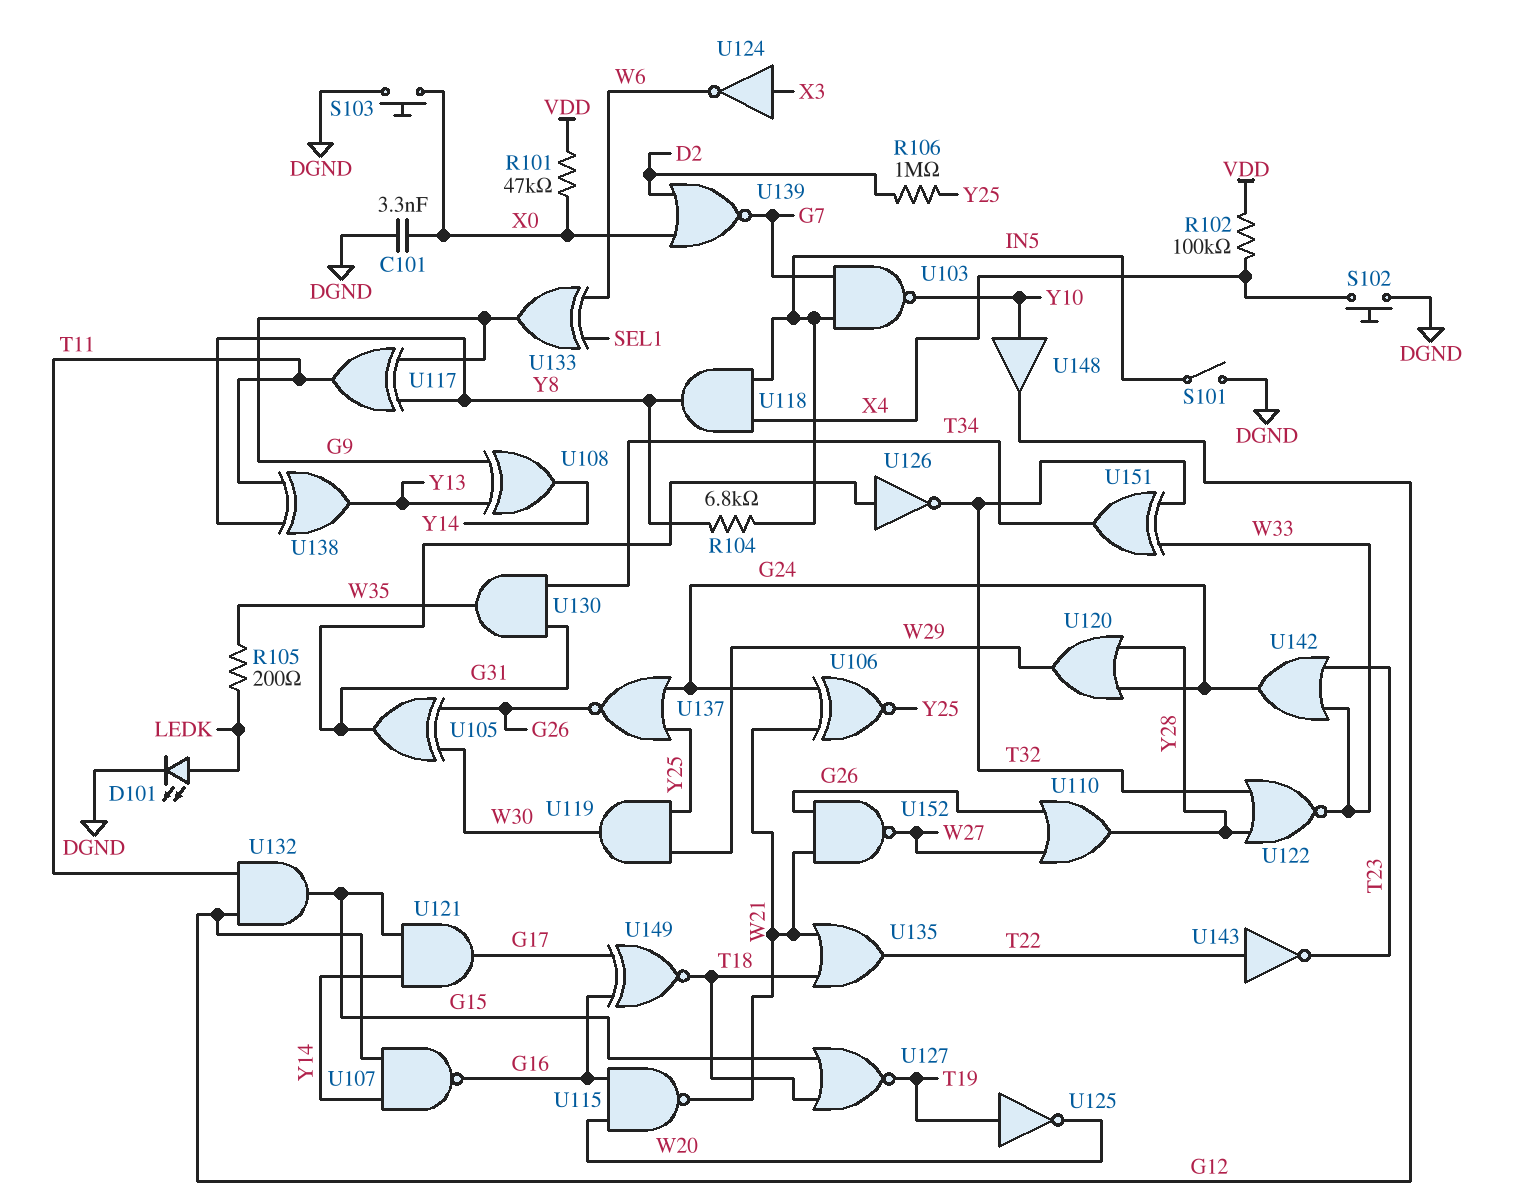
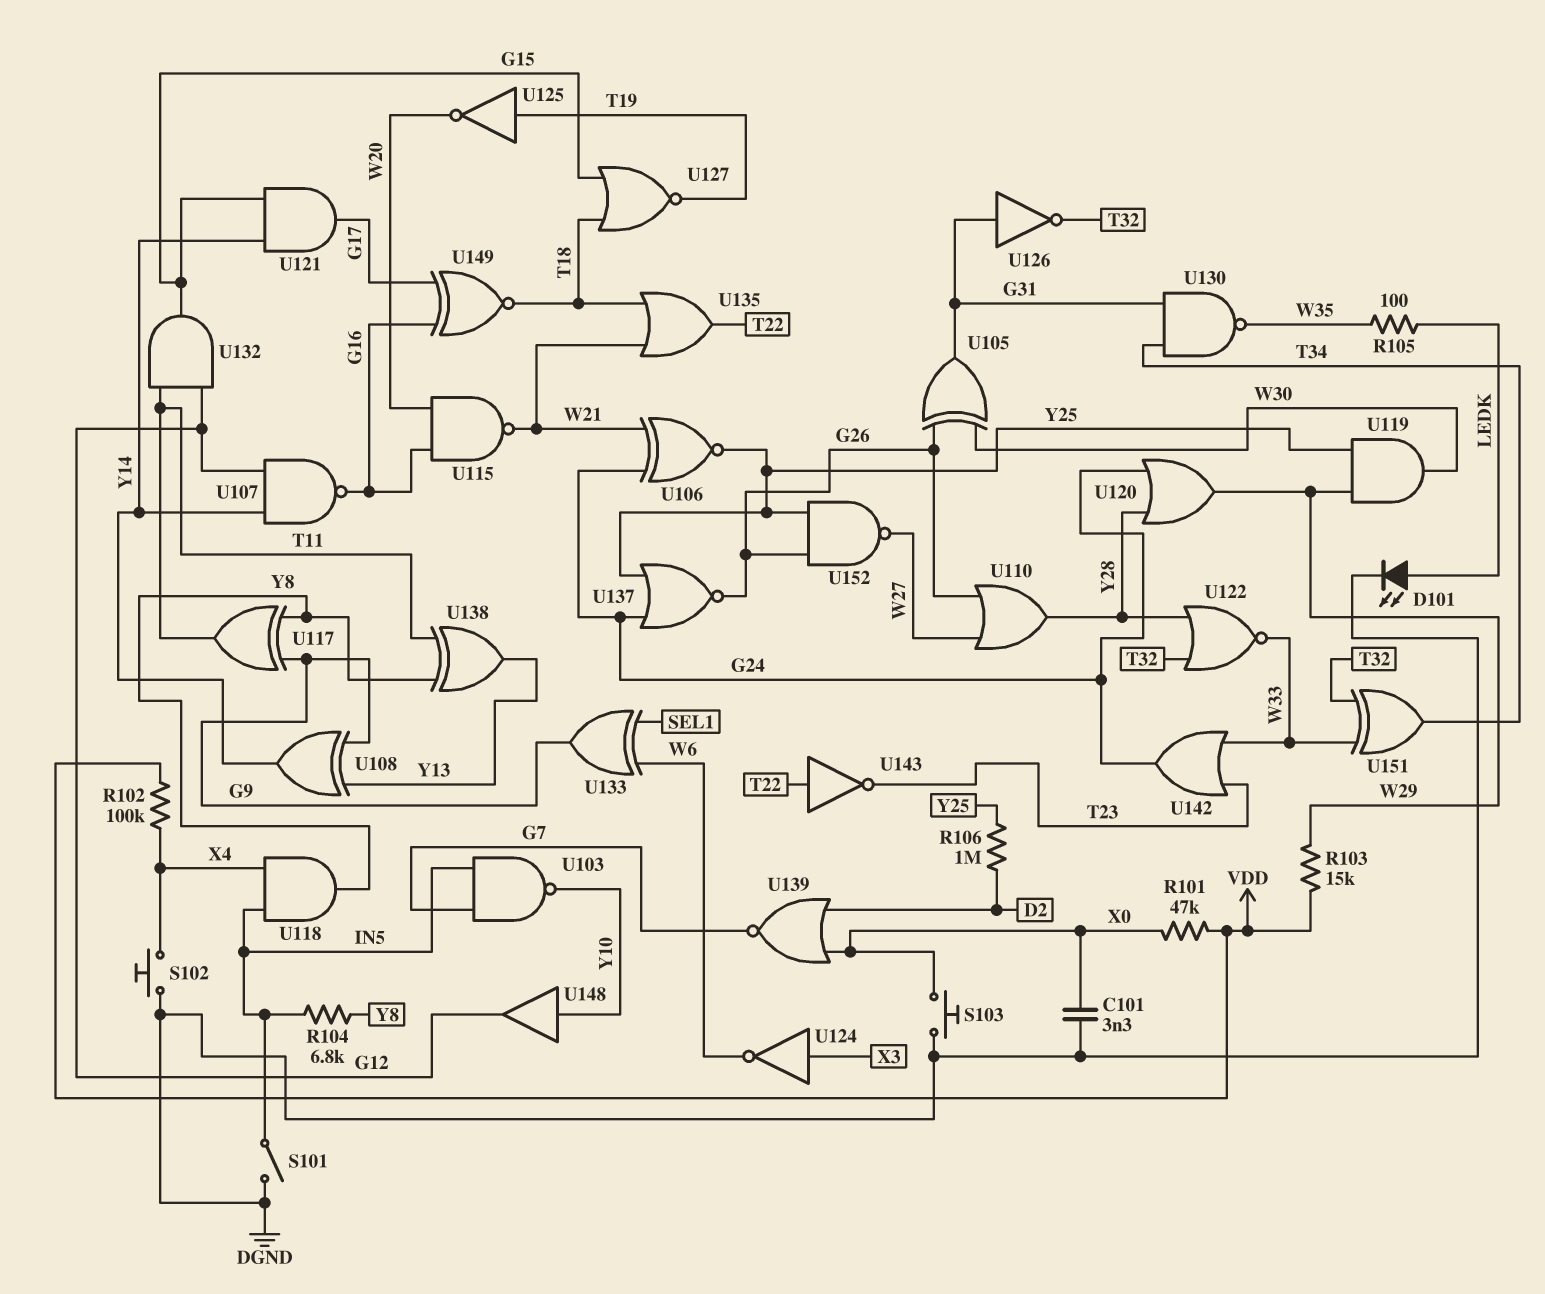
R103: none -> 15k (VDD, W29)
R105: 200 (LEDK, W35) -> 100 (LEDK, W35)
U130: AND (in G31, in T34, out W35) -> NAND (in G31, in T34, out W35)
U152: NAND (in G26, in W21, out W27) -> NAND (in G26, in Y25, out W27)

